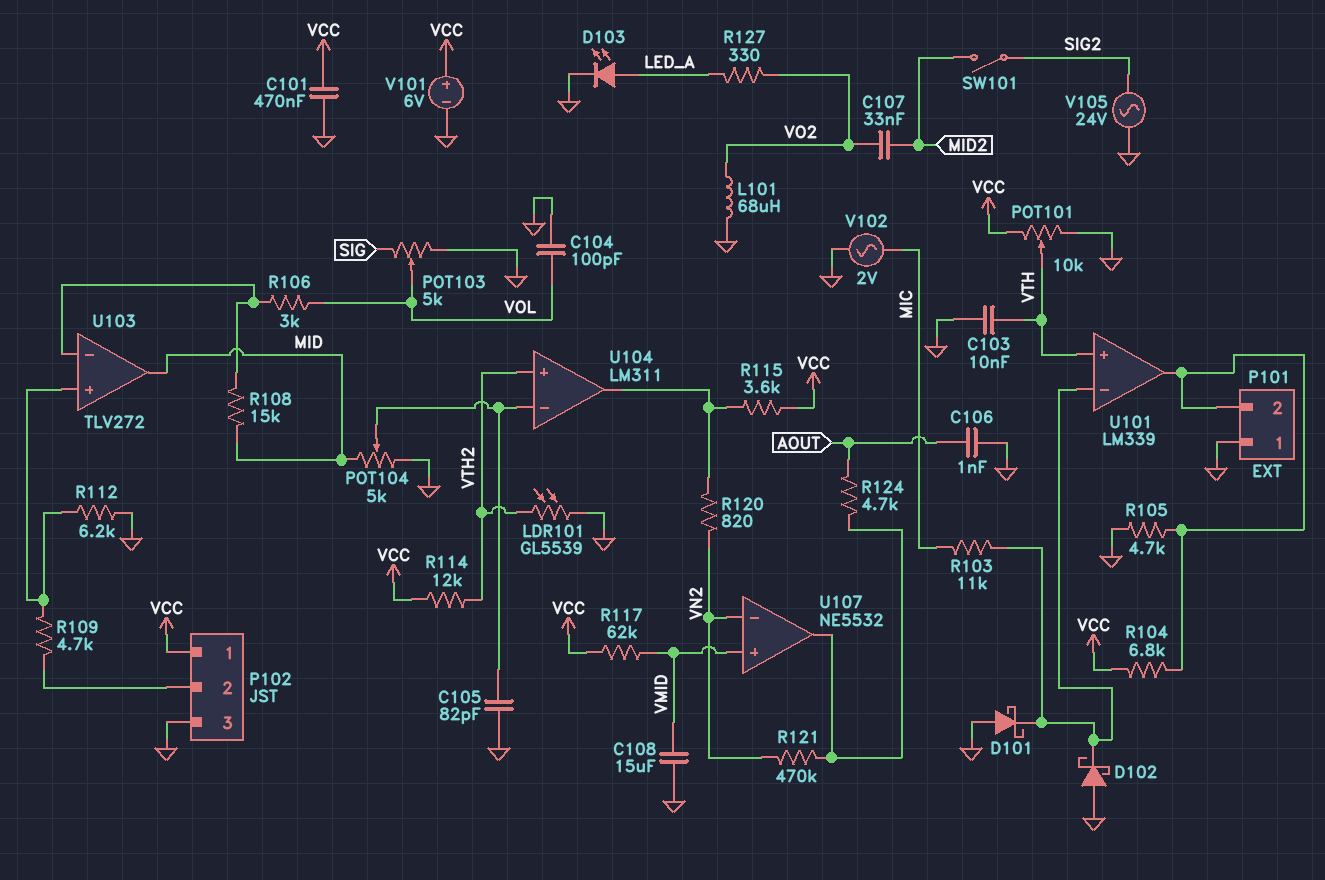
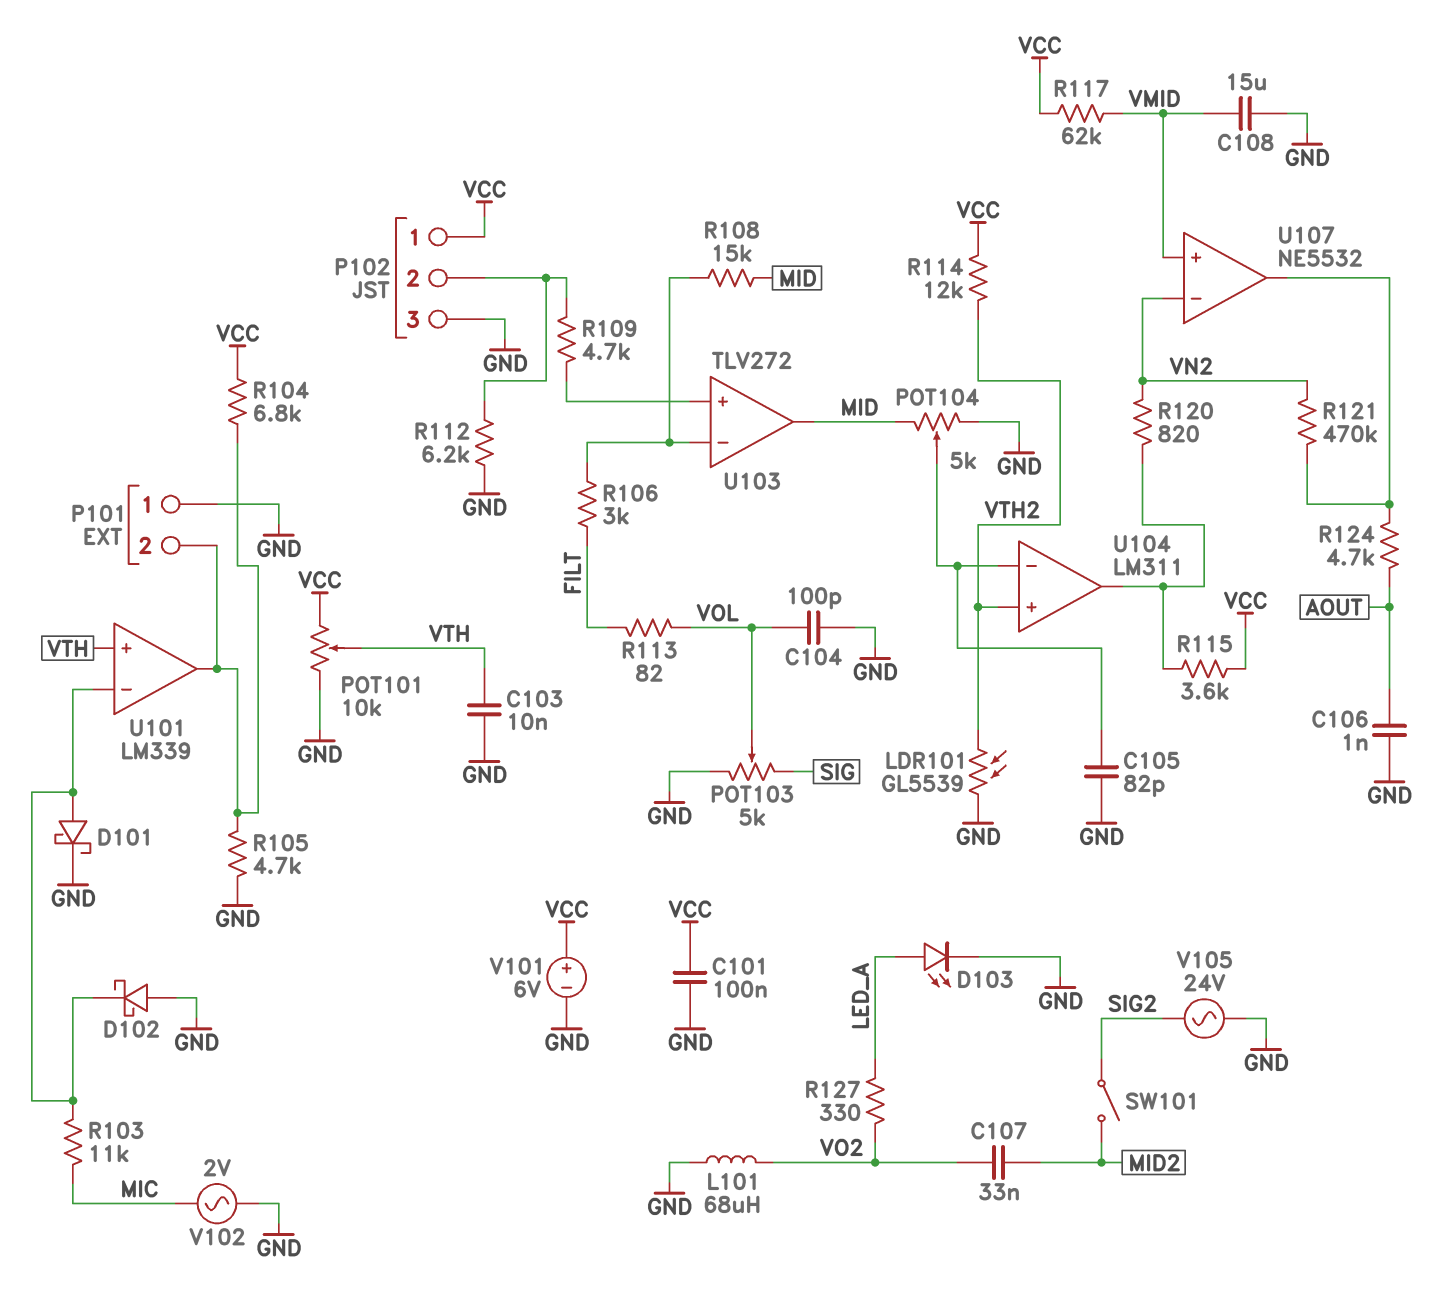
C101: 470nF (GND, VCC) -> 100nF (GND, VCC)
D101: schottky (A GND, K U101/in-) -> schottky (A U101/in-, K GND)
R106: 3k (U103/in-, VOL) -> 3k (FILT, U103/in-)
R112: 6.2k (GND, U103/in+) -> 6.2k (GND, P102/2)
R113: none -> 82 (FILT, VOL)

